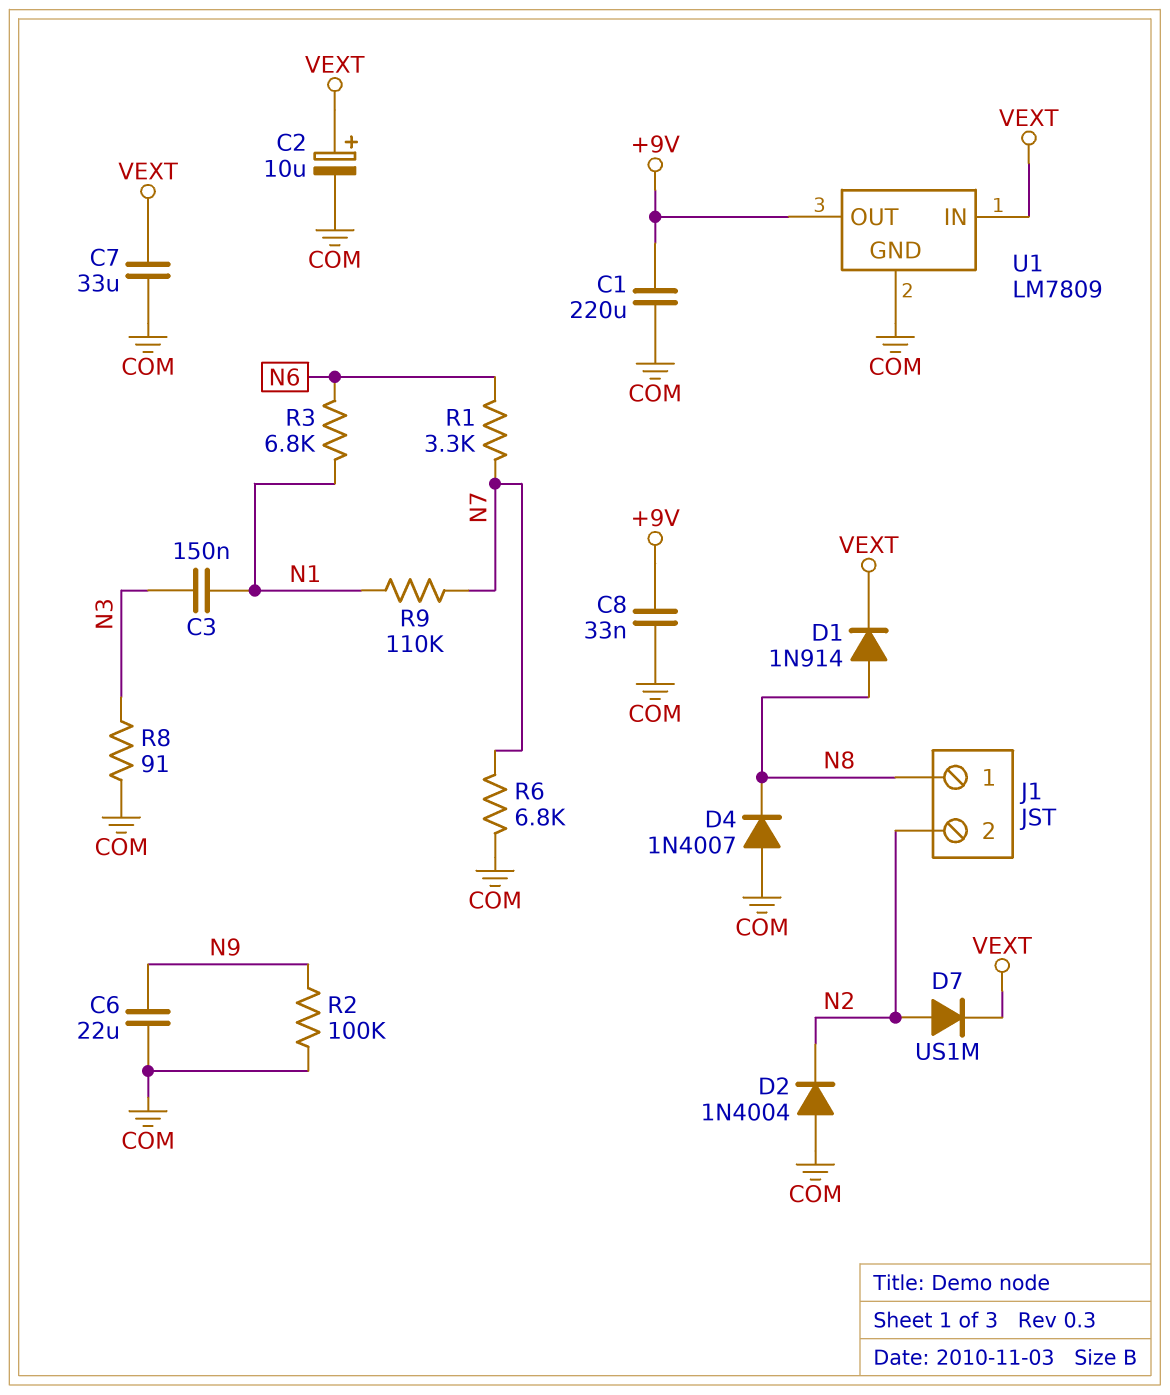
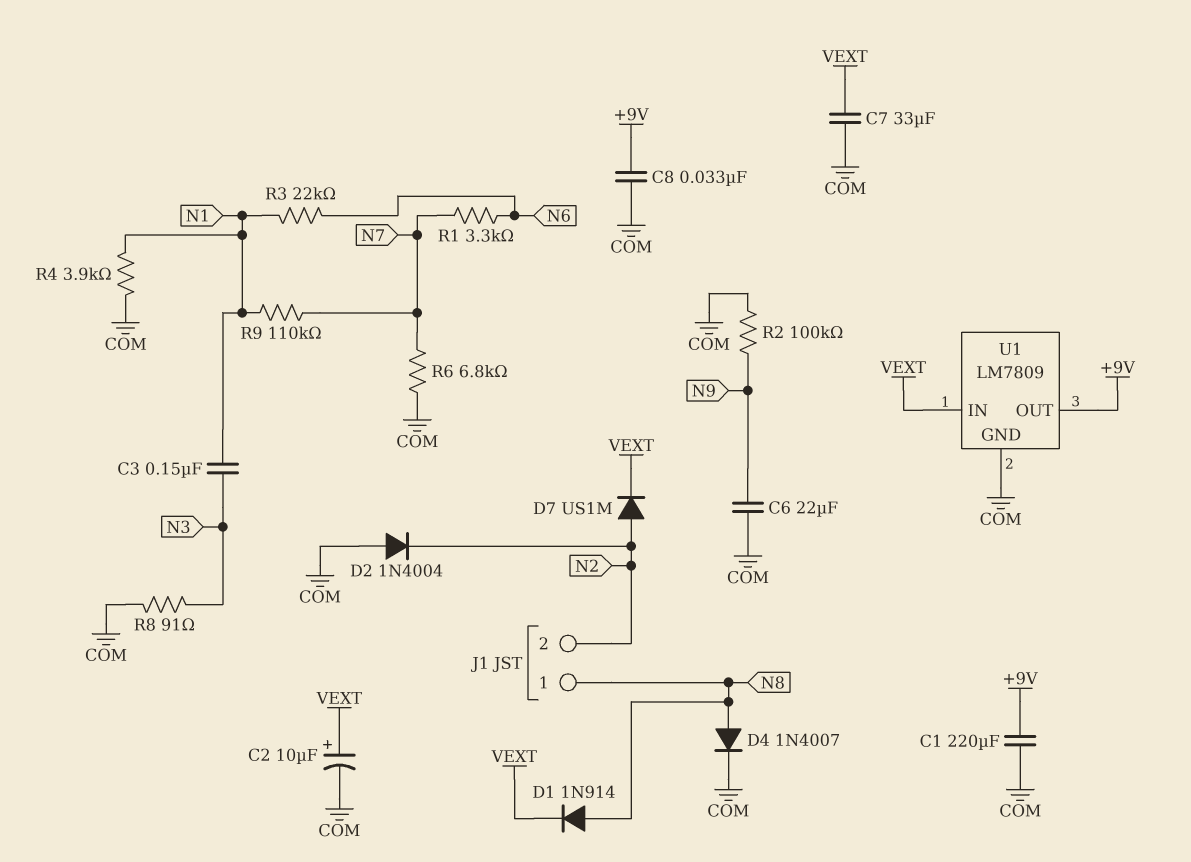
D4: diode 1N4007 (A COM, K N8) -> diode 1N4007 (A N8, K COM)
R3: 6.8k (N1, N6) -> 22k (N1, N6)
R4: none -> 3.9k (COM, N1)

